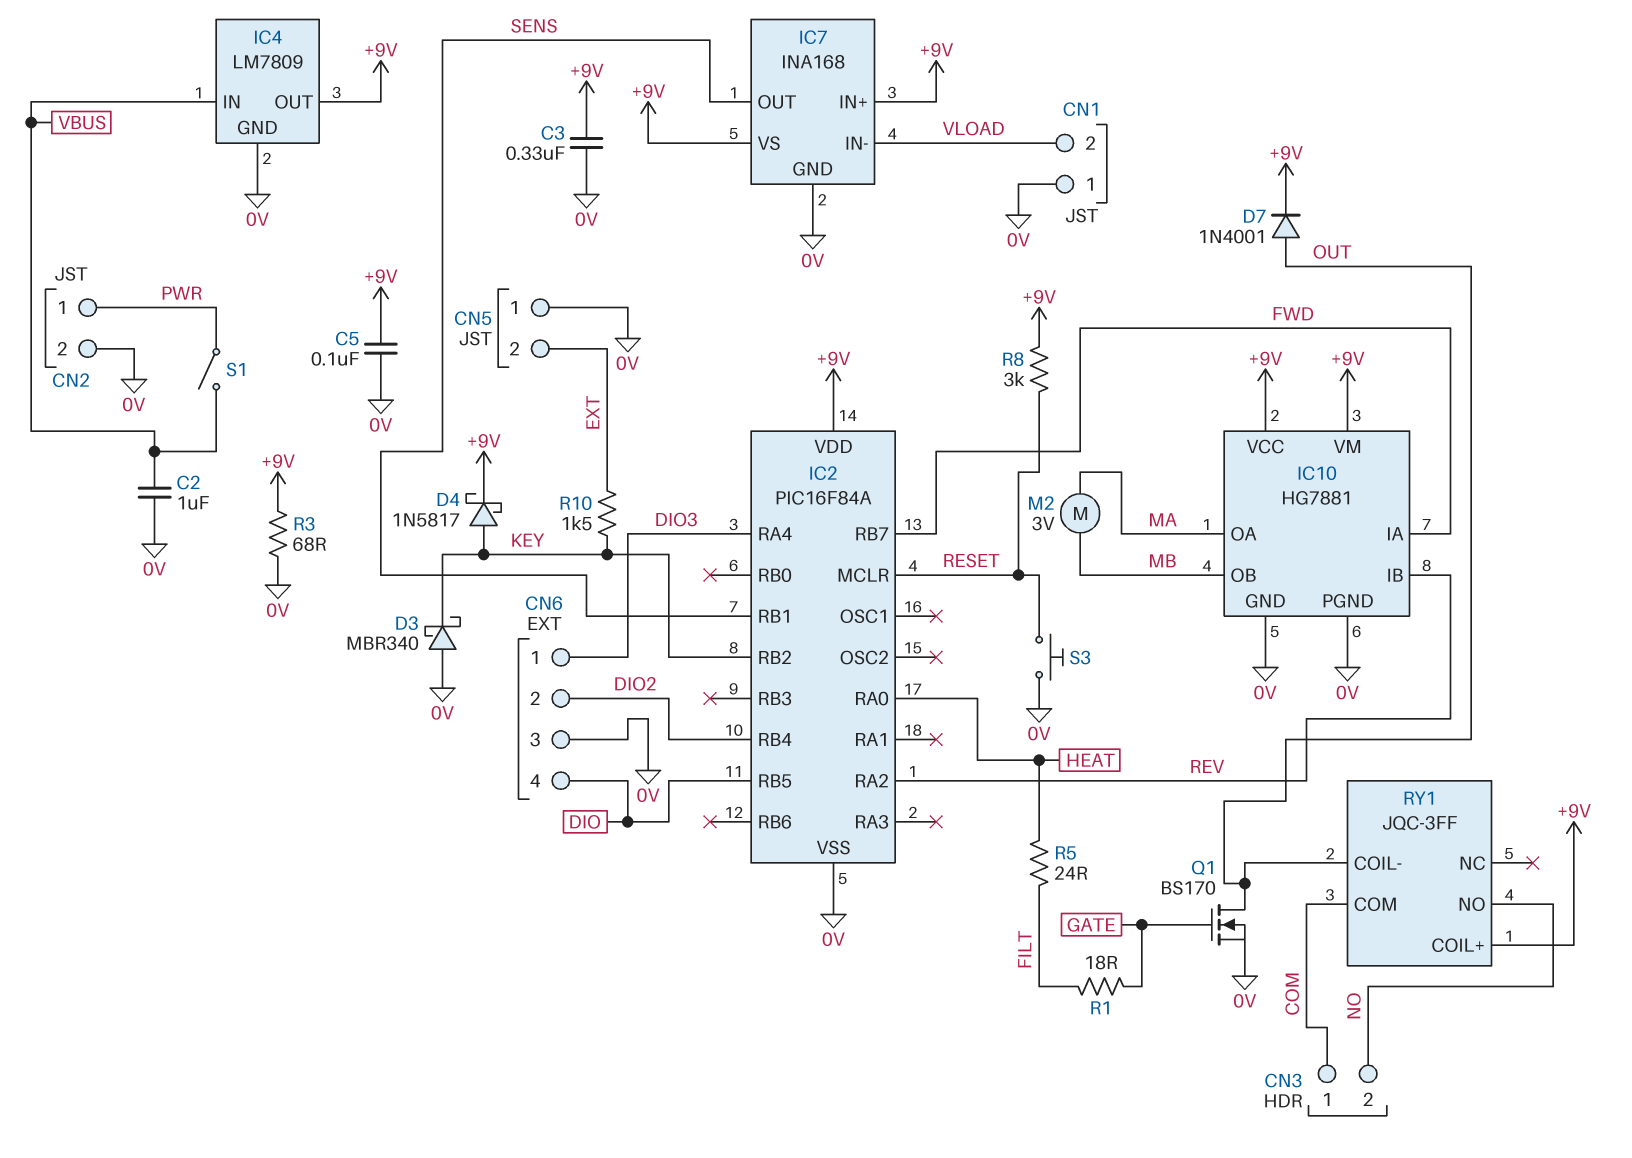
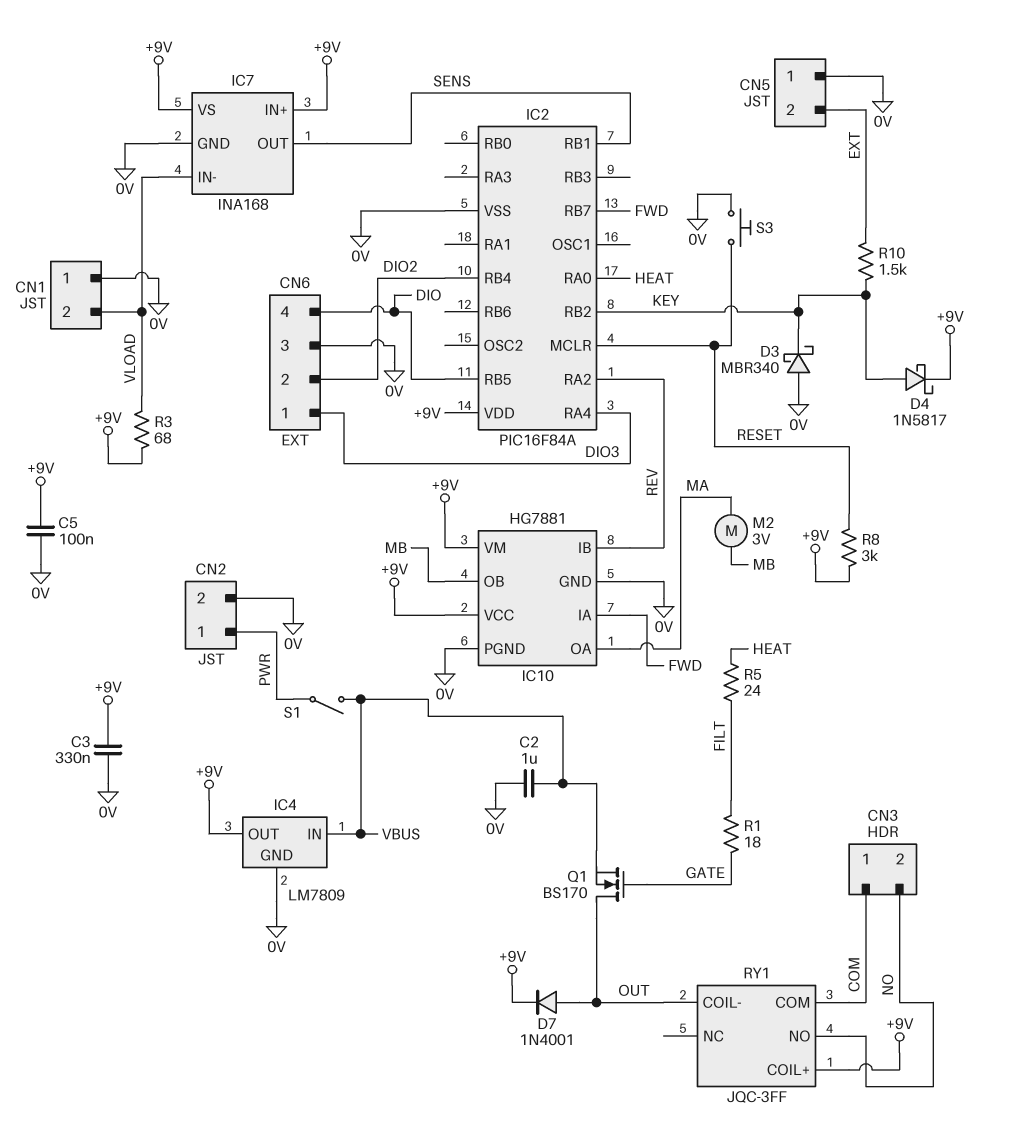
Q1: NMOS BS170 (G GATE, D OUT, S 0V) -> NMOS BS170 (G GATE, D OUT, S VBUS)
R3: 68 (+9V, 0V) -> 68 (+9V, VLOAD)

